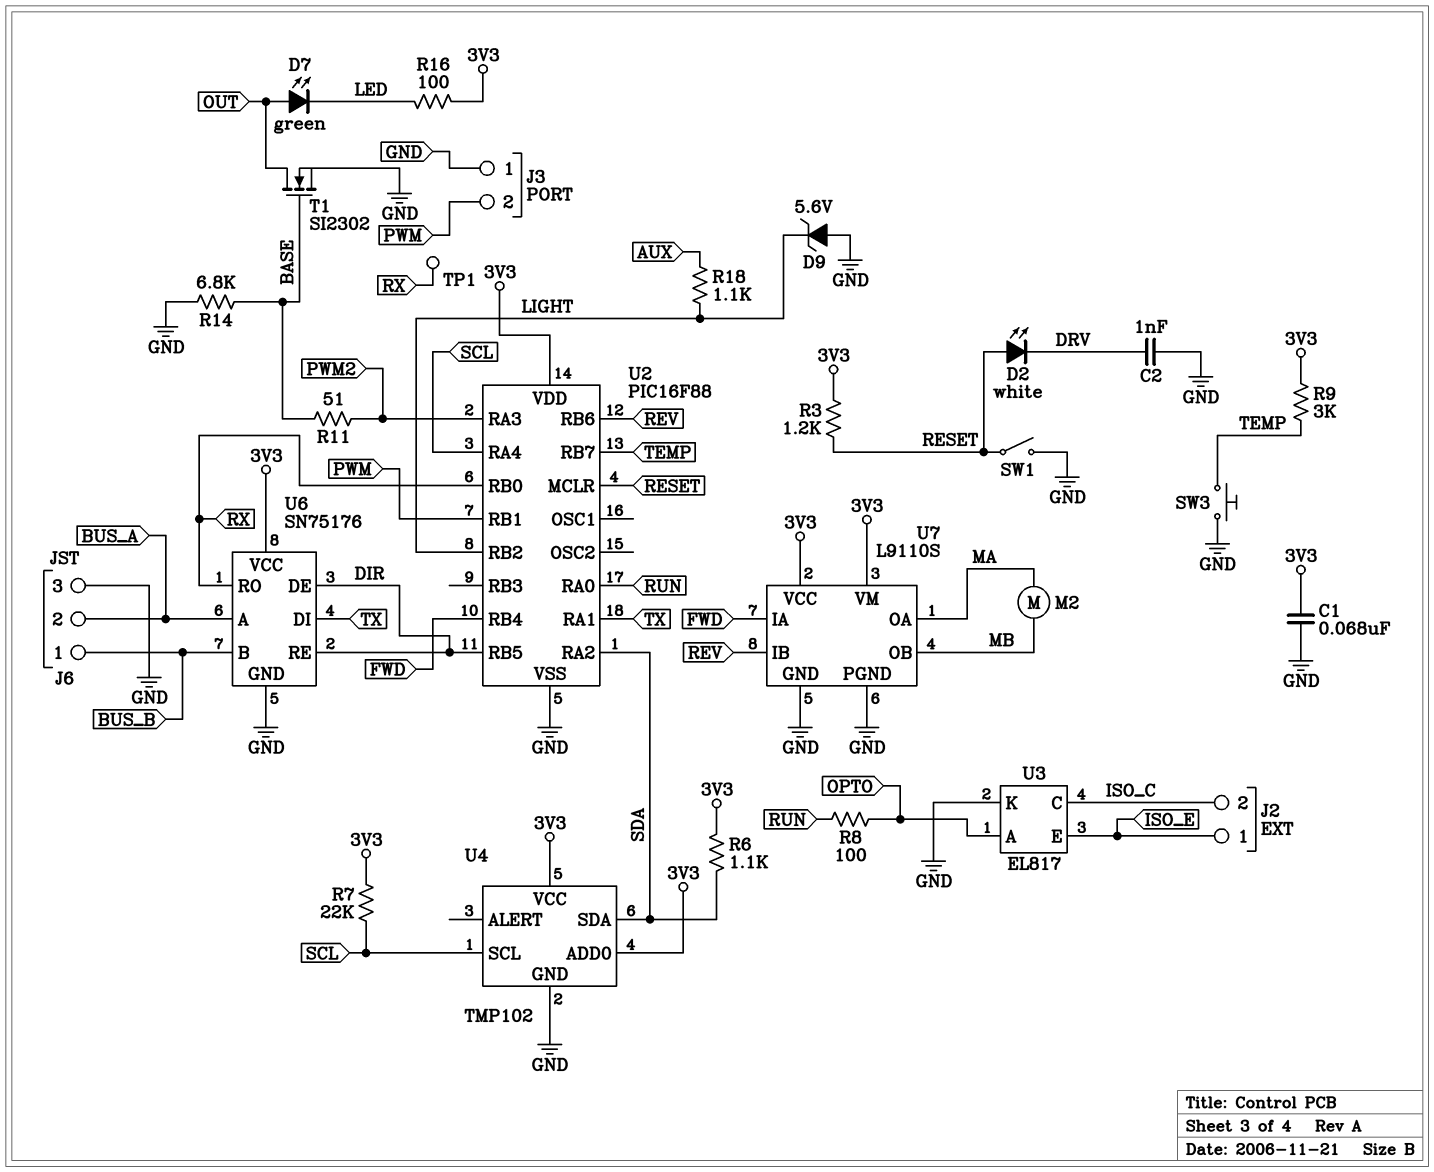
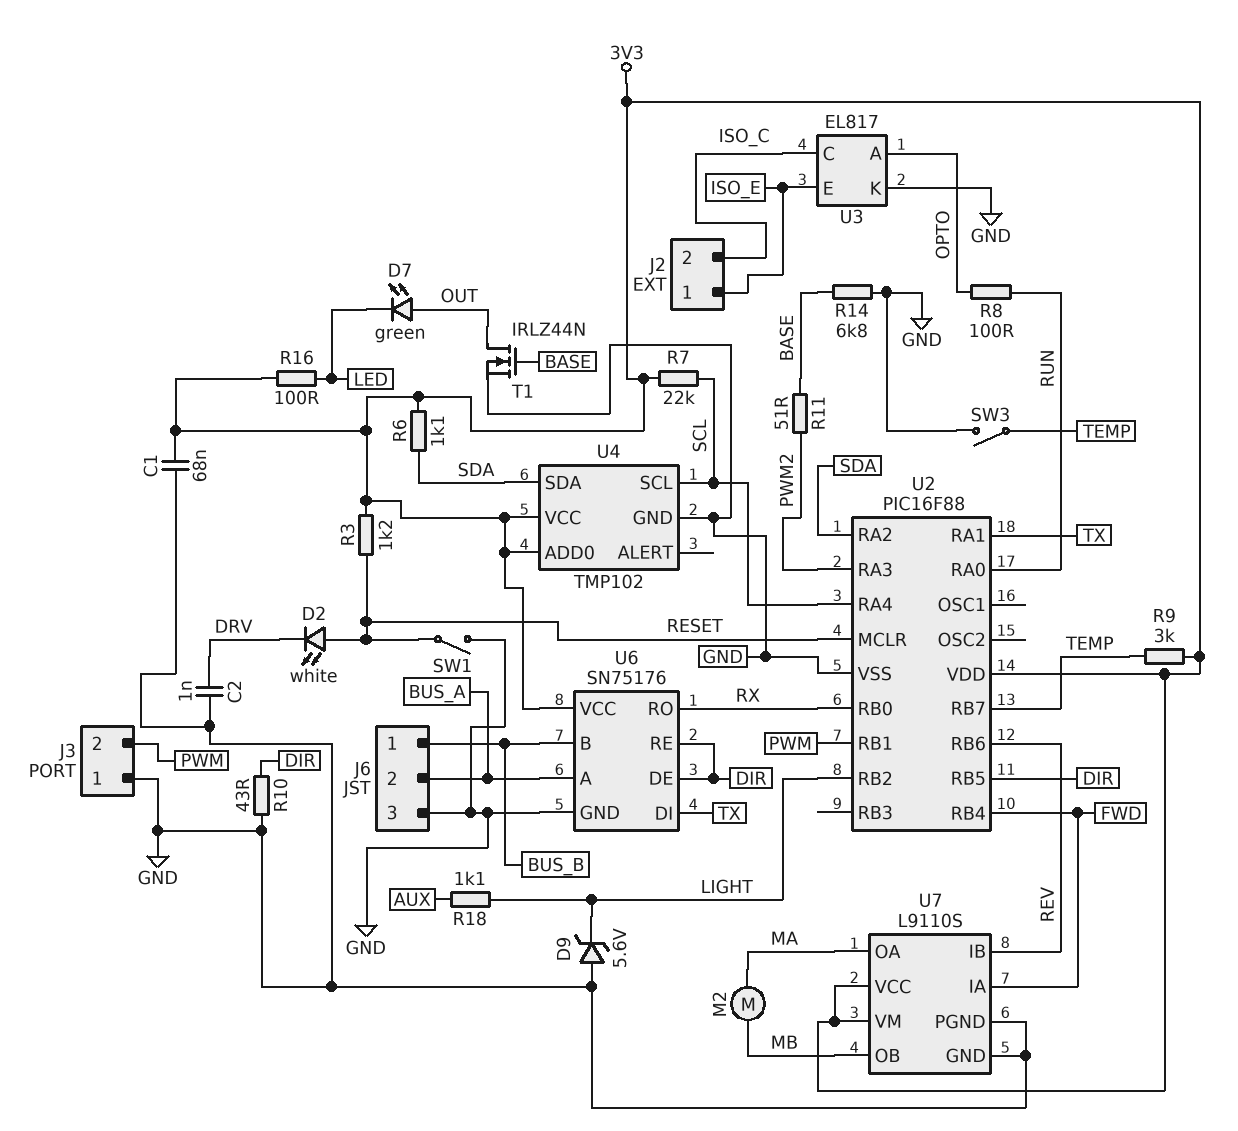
R10: none -> 43 (DIR, GND)
SW3: button (GND, TEMP) -> switch (GND, TEMP)
T1: NMOS SI2302 (G BASE, D OUT, S GND) -> NMOS IRLZ44N (G BASE, D OUT, S GND)
TP1: test point (RX) -> none

